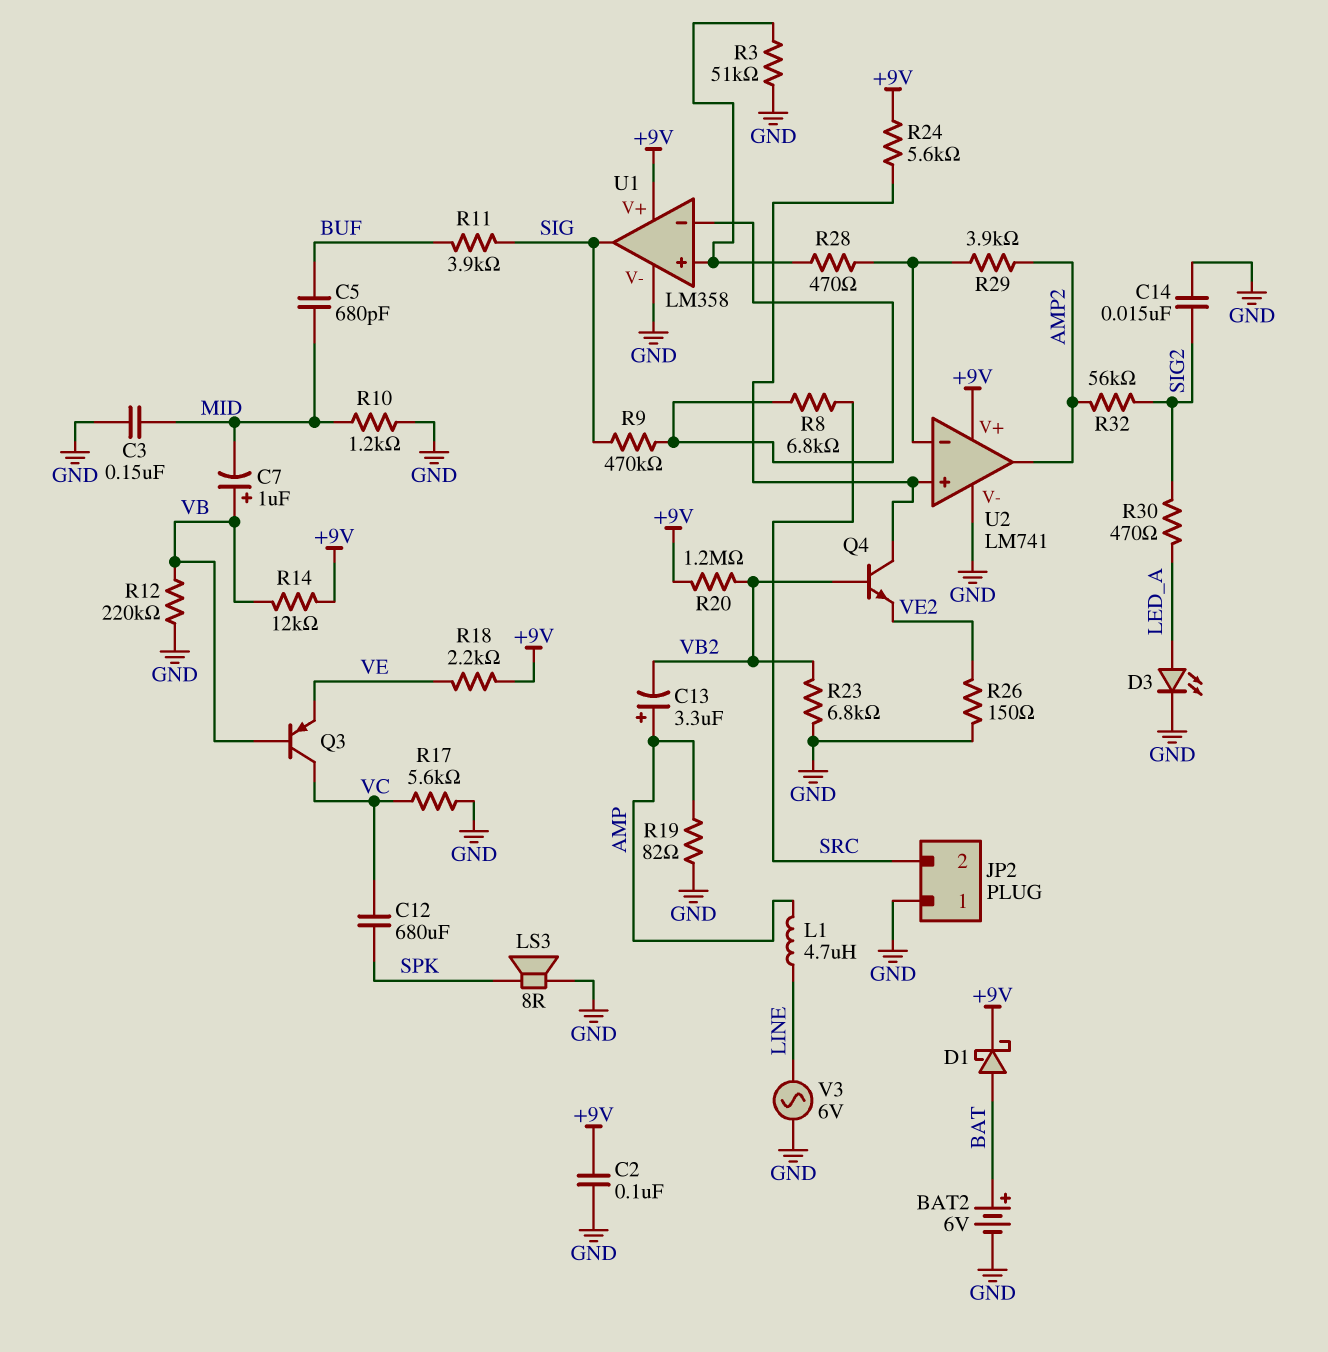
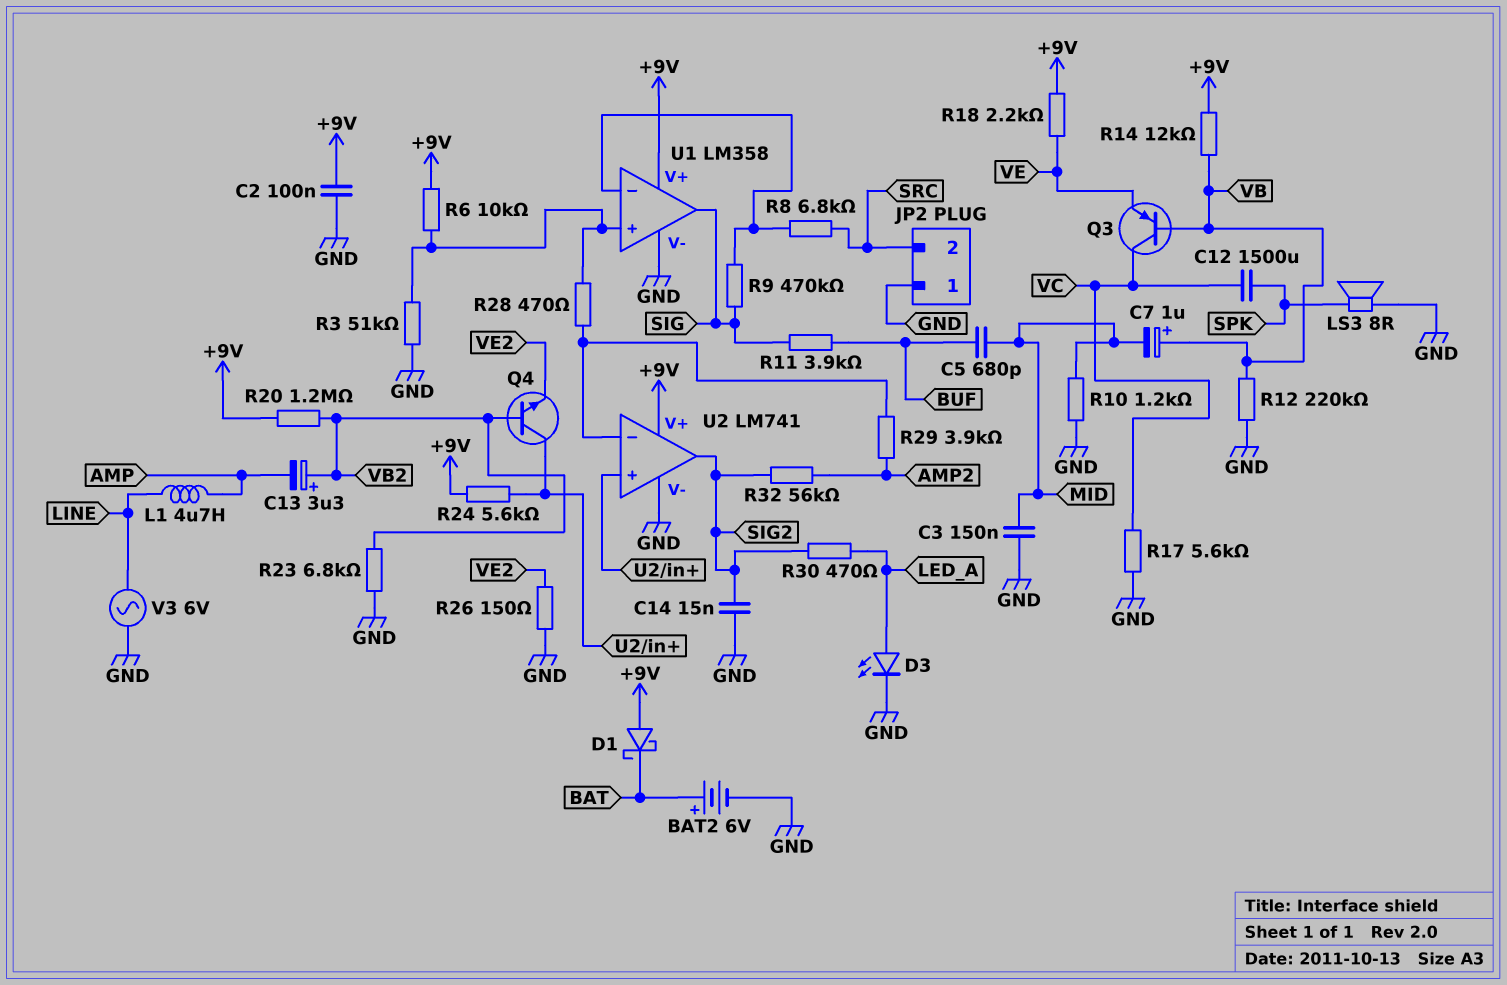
C12: 680uF (SPK, VC) -> 1500uF (SPK, VC)
C13: 3.3uF (plus AMP, minus VB2) -> 3.3uF (plus VB2, minus AMP)
D1: schottky (A BAT, K +9V) -> schottky (A +9V, K BAT)
R6: none -> 10k (+9V, U1/in+)
R19: 82 (AMP, GND) -> none
U2 pin out: AMP2 -> SIG2

